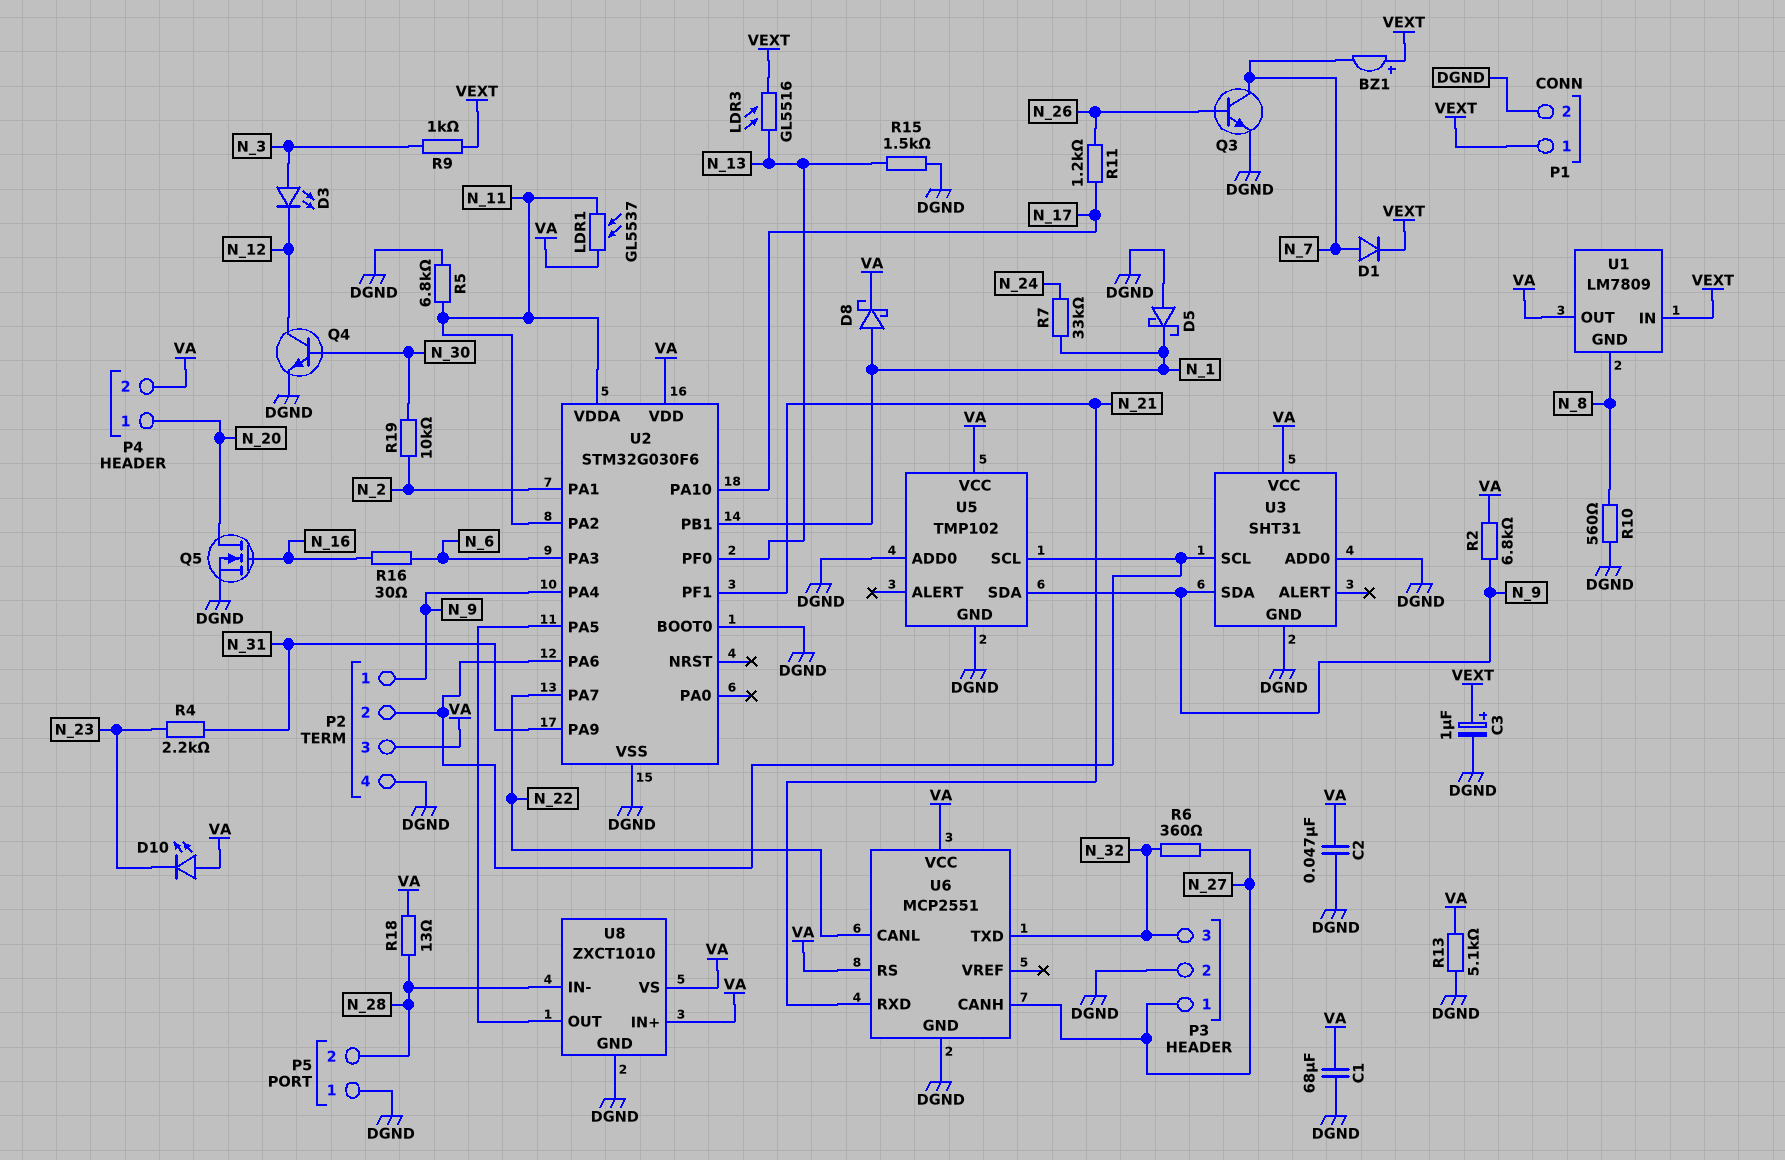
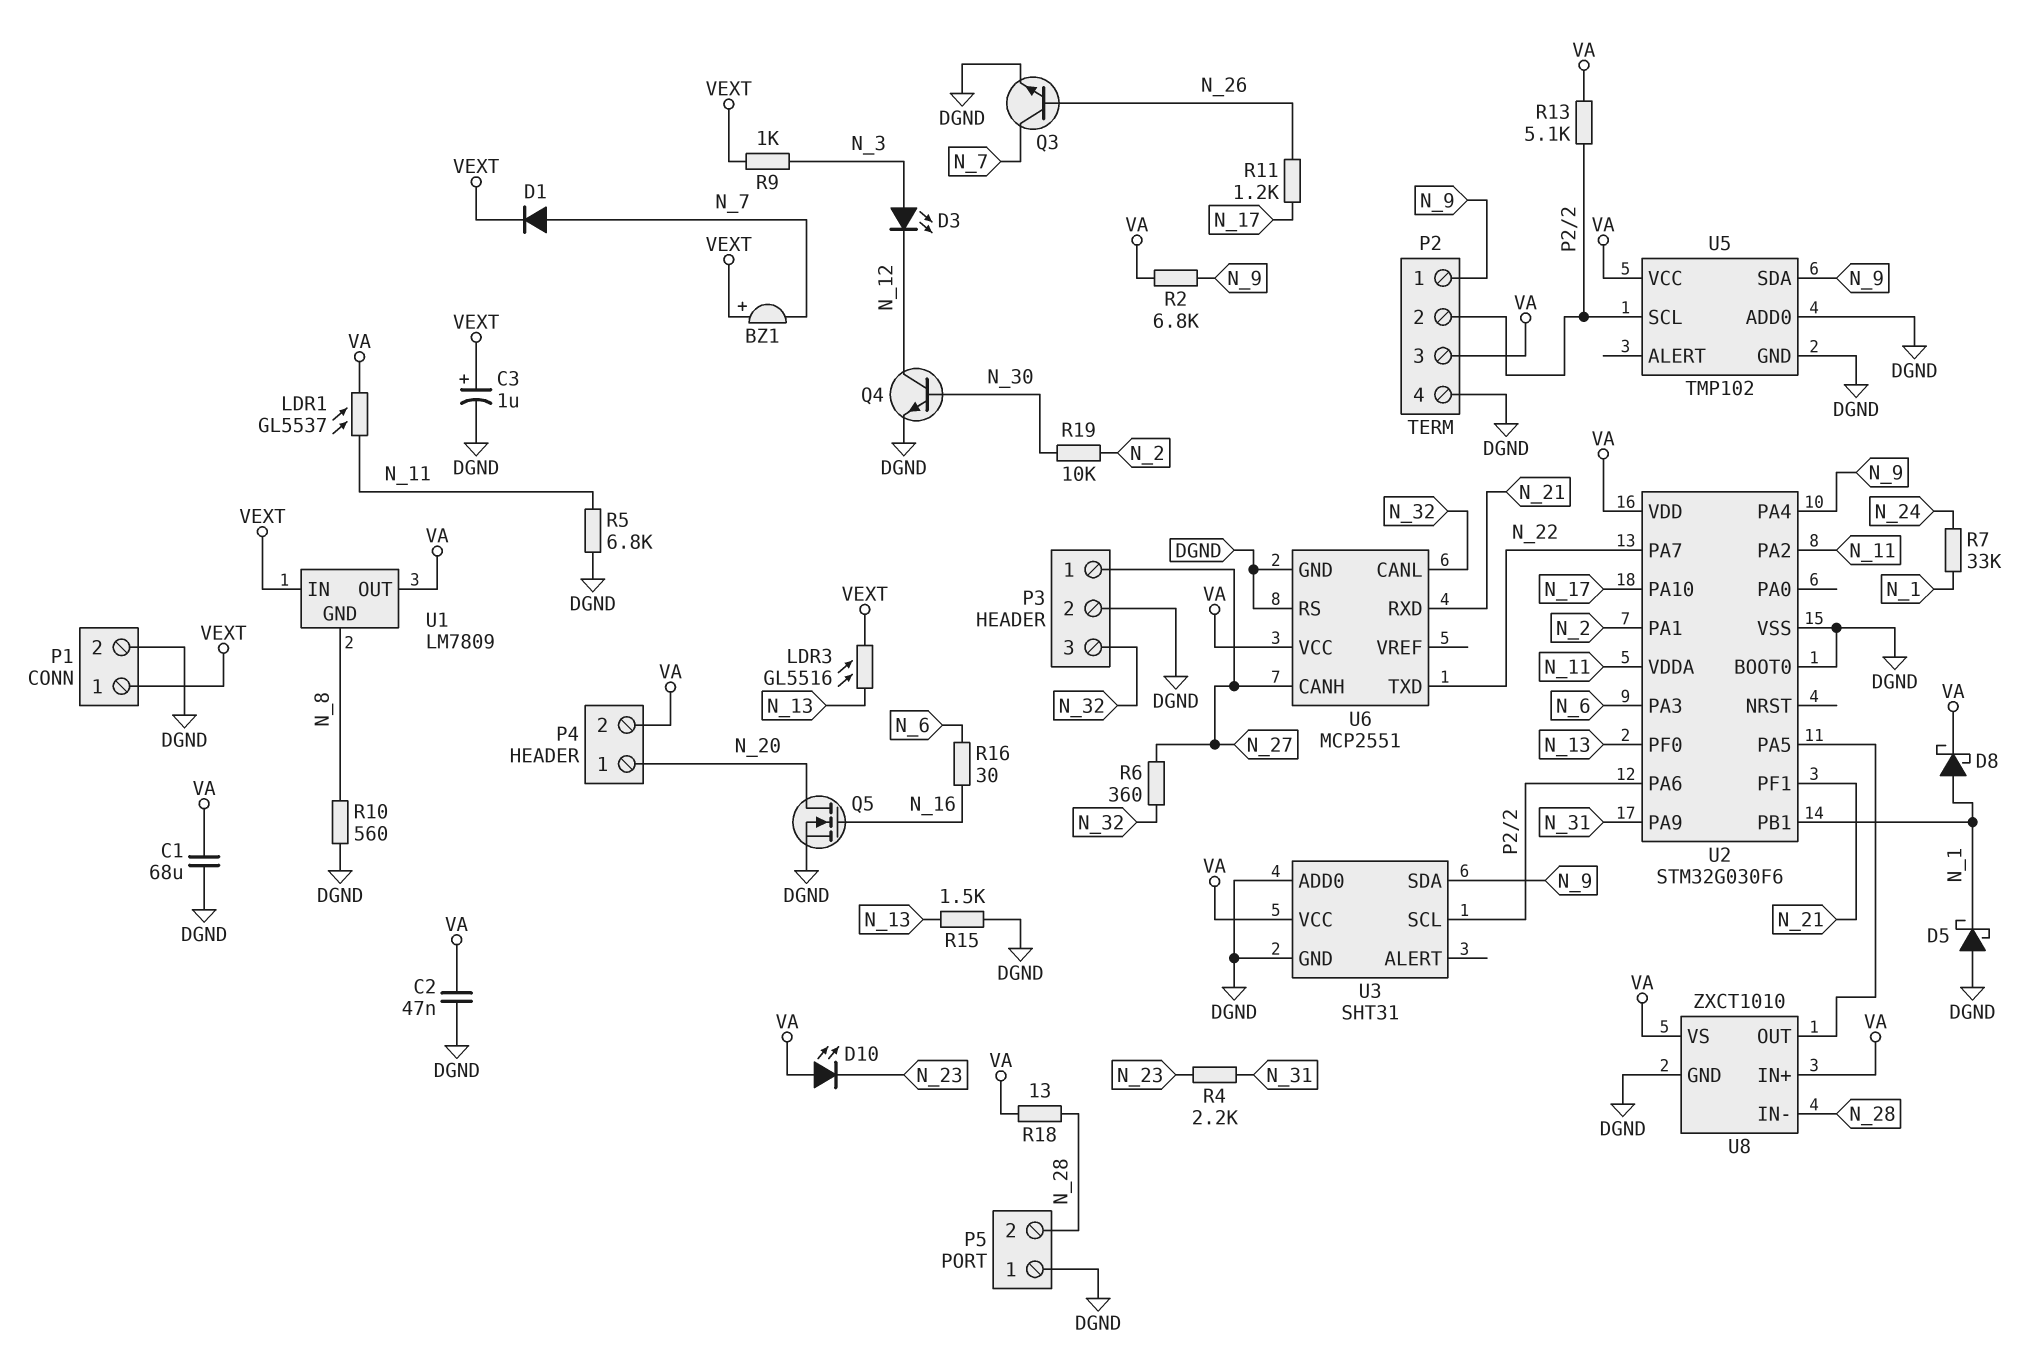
R13: 5.1k (DGND, VA) -> 5.1k (P2/2, VA)
U6 pin CANL: N_22 -> N_32
U6 pin RS: VA -> DGND
U6 pin TXD: N_32 -> N_22

